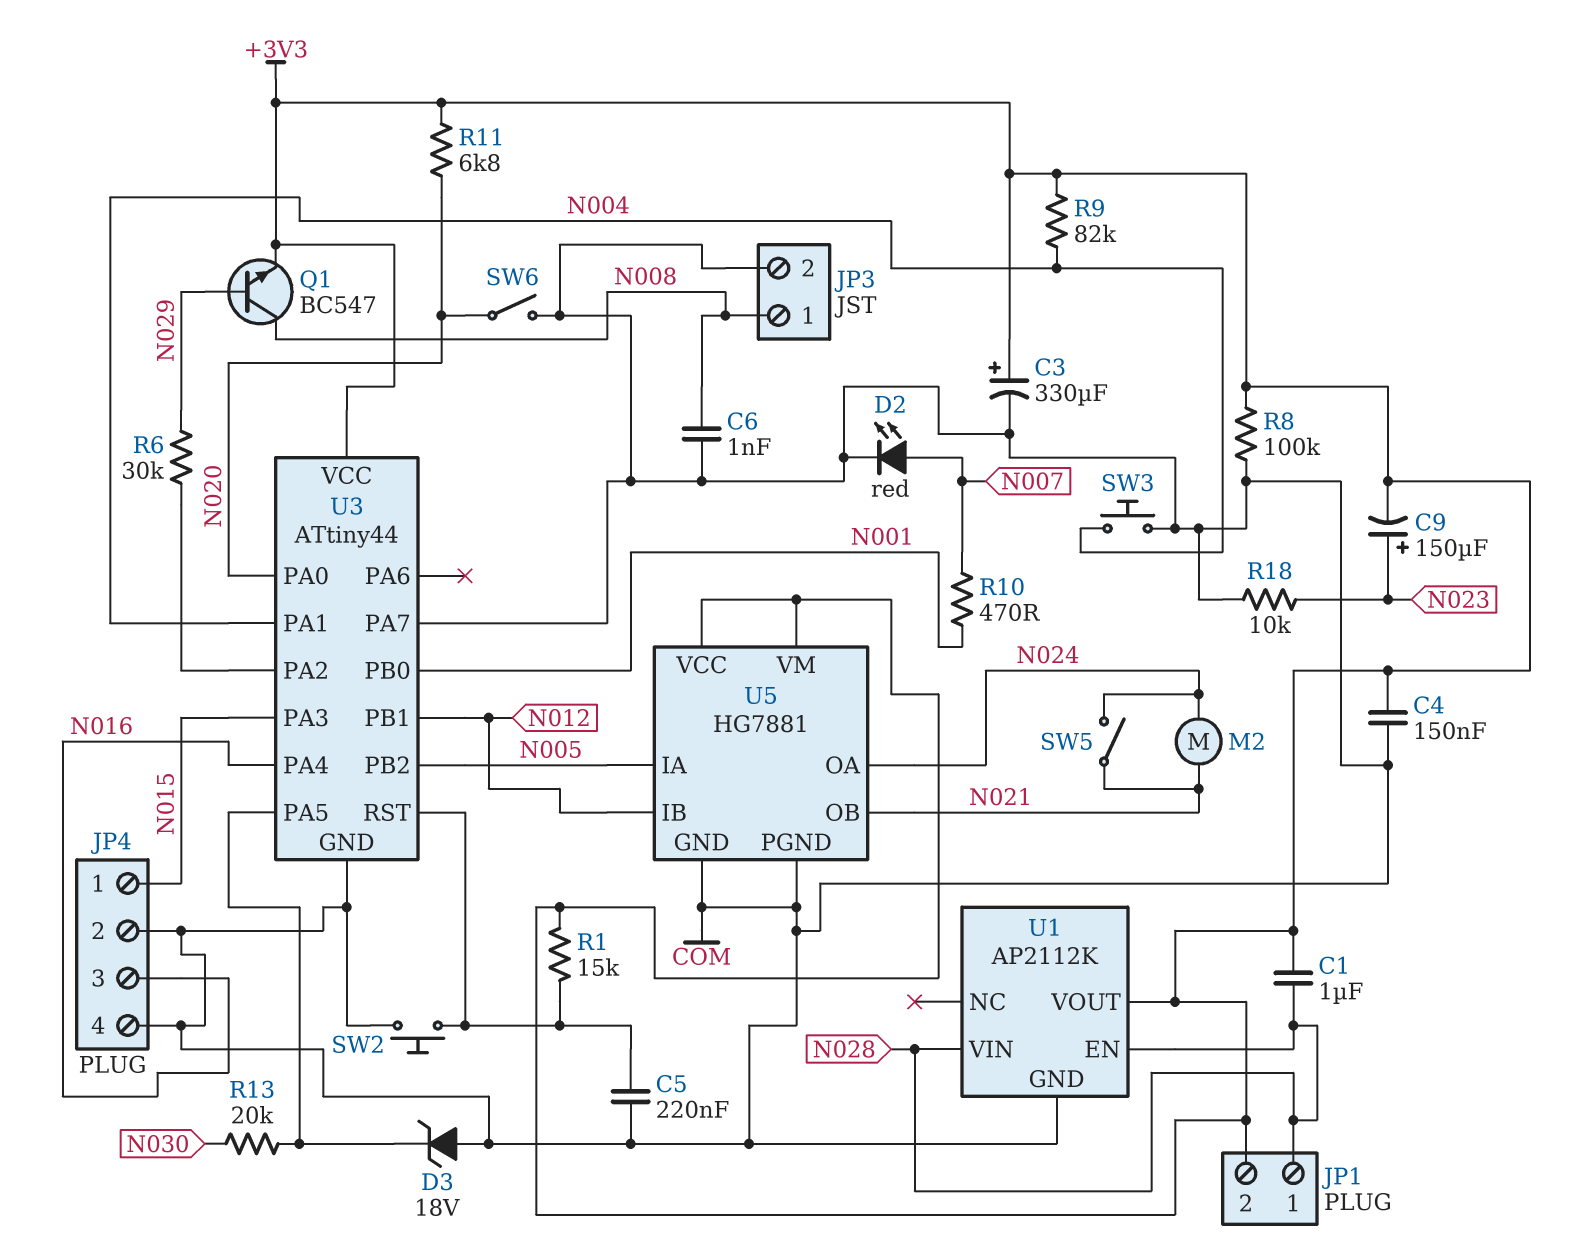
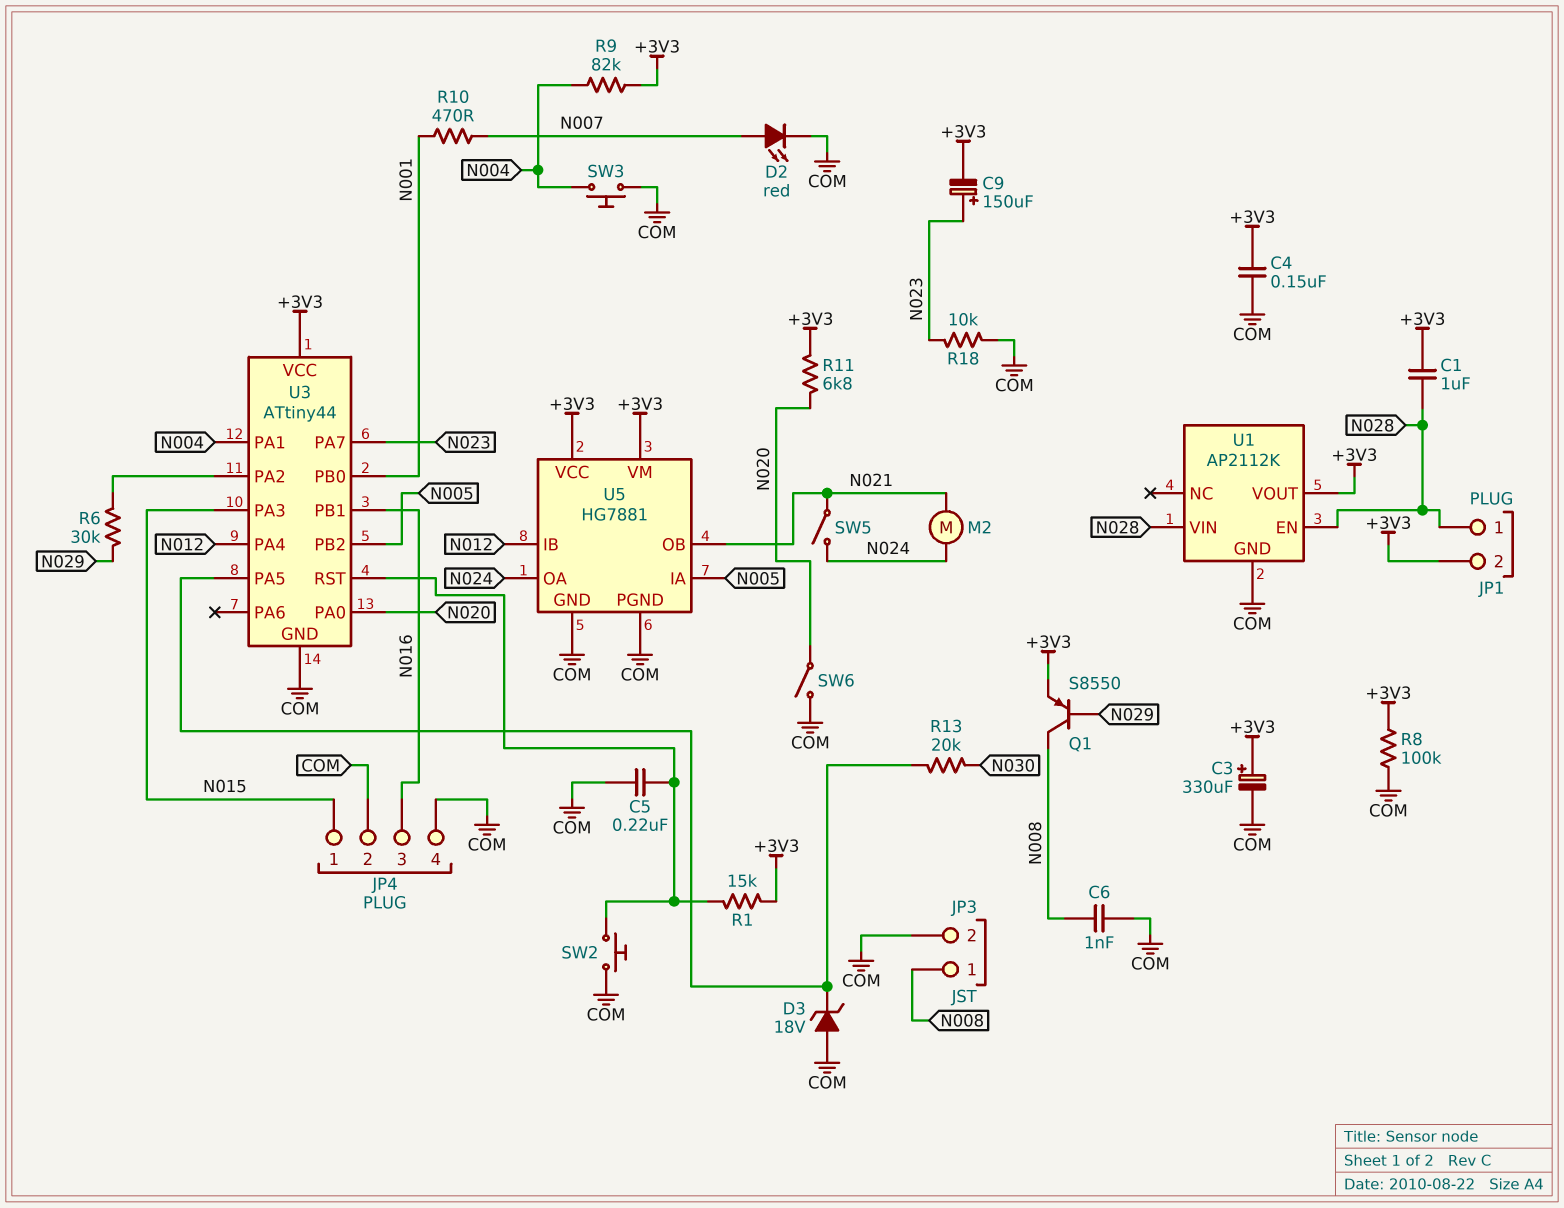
Q1: NPN BC547 (B N029, C N008, E +3V3) -> PNP S8550 (B N029, C N008, E +3V3)
U3 pin PA4: N016 -> N012
U3 pin PA7: COM -> N023
U3 pin PB1: N012 -> N016

